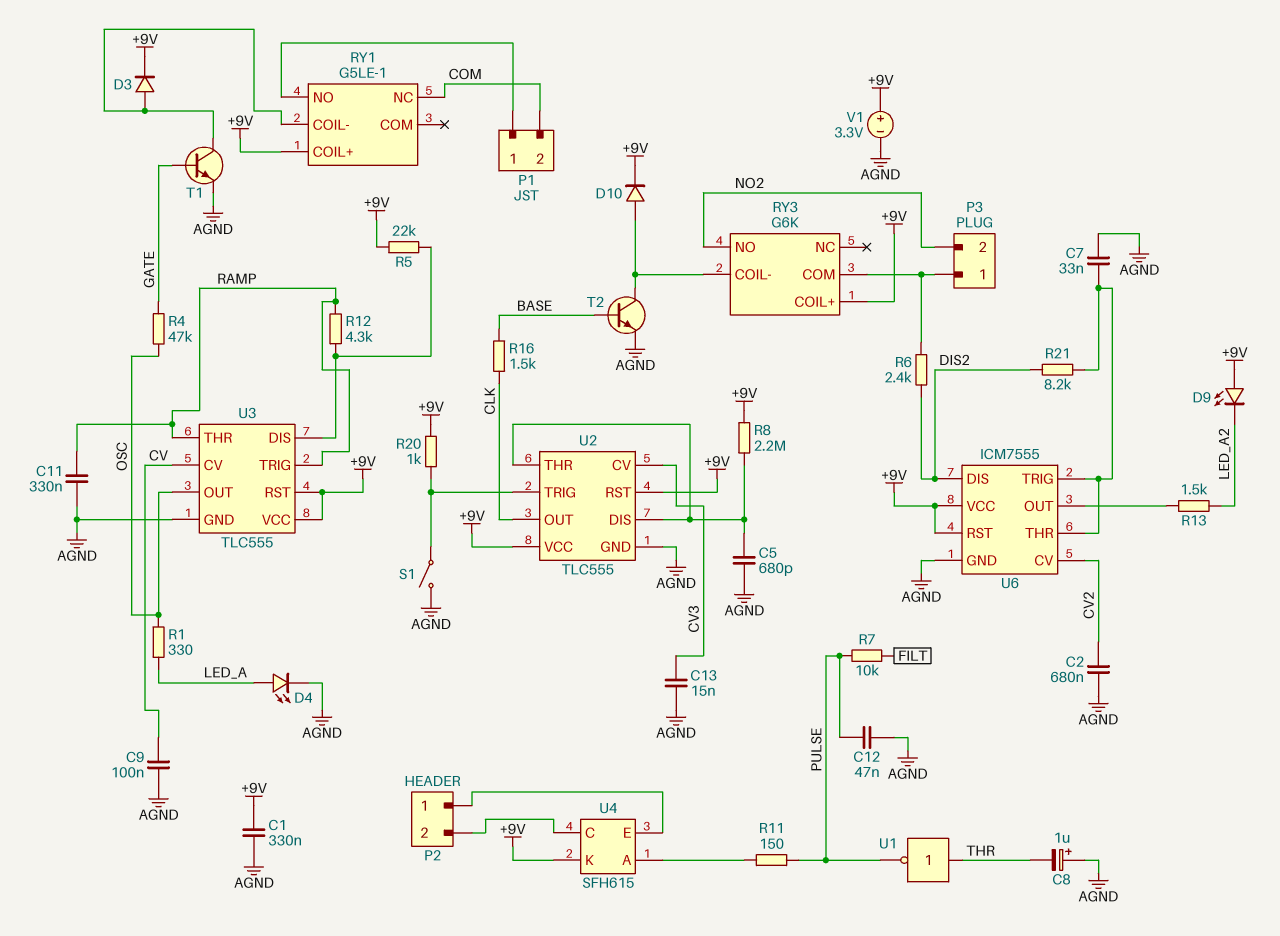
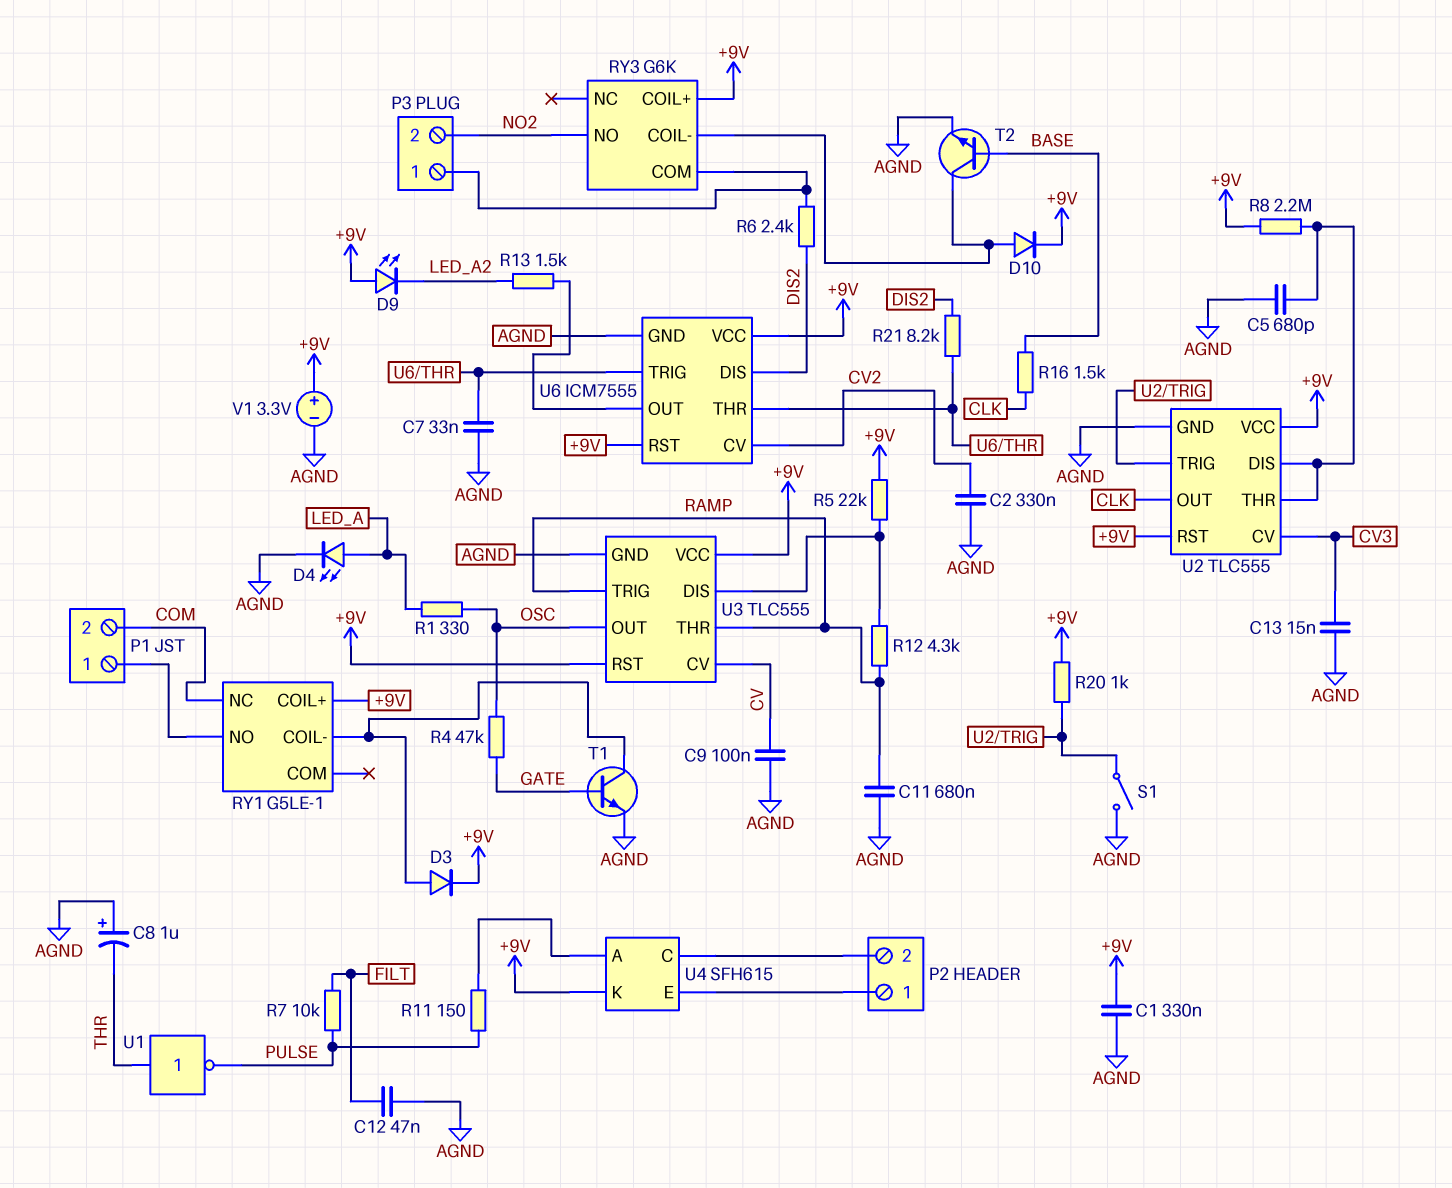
C2: 680nF (AGND, CV2) -> 330nF (AGND, CV2)
C11: 330nF (AGND, RAMP) -> 680nF (AGND, RAMP)
C12: 47nF (AGND, PULSE) -> 47nF (AGND, FILT)

